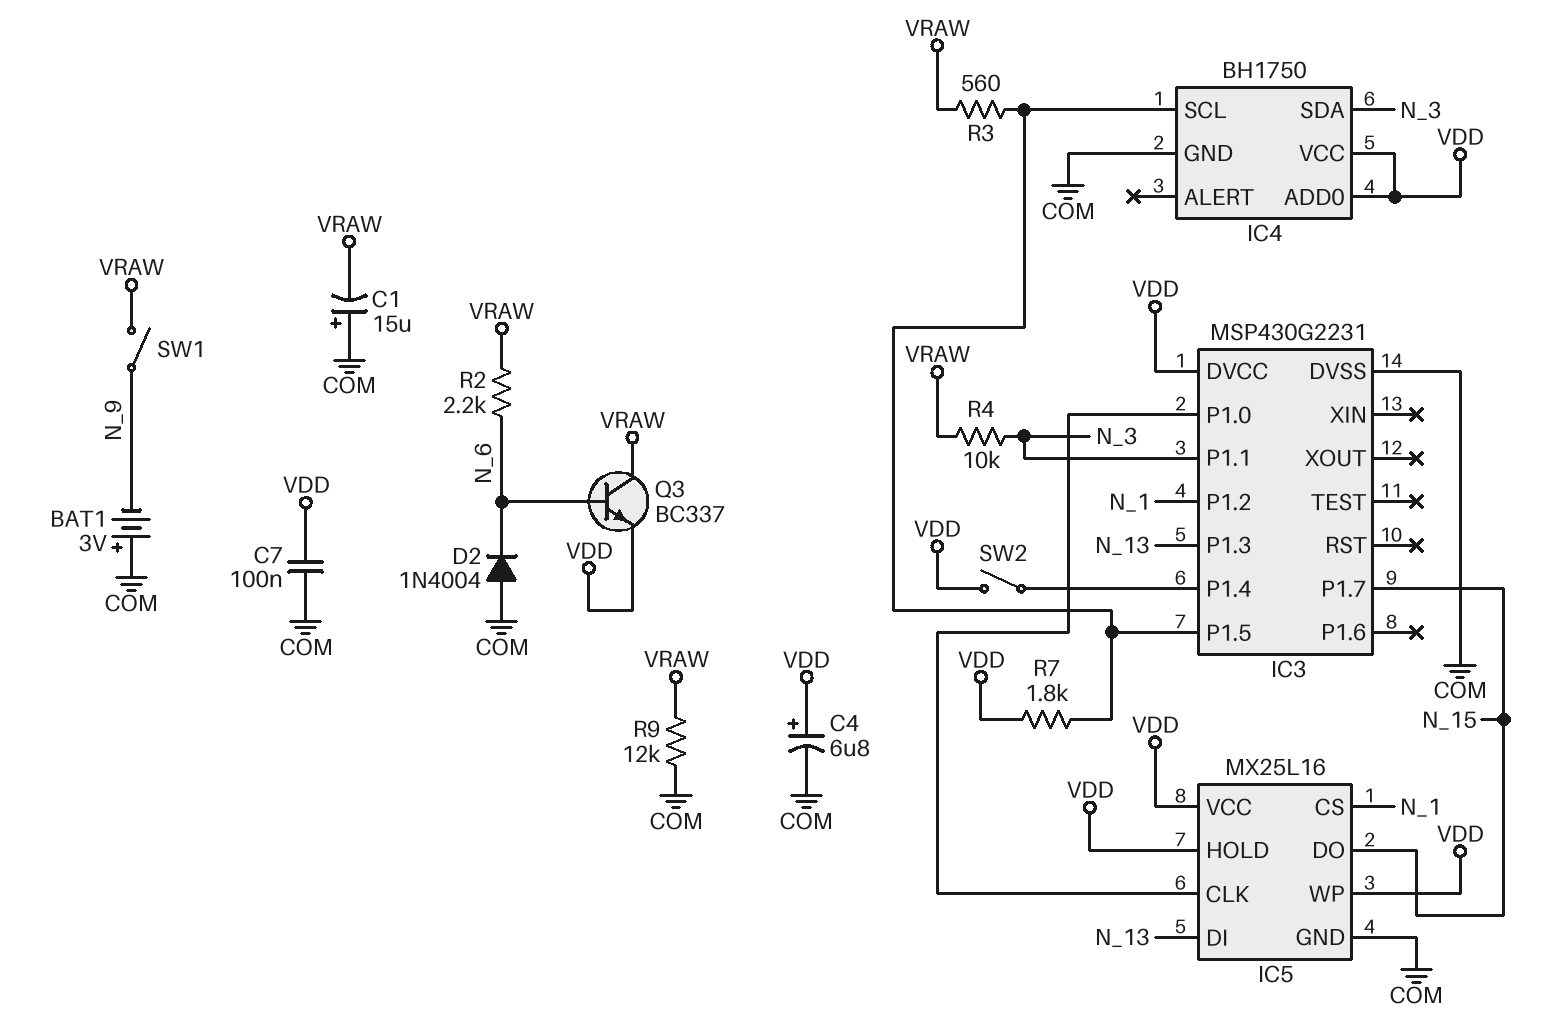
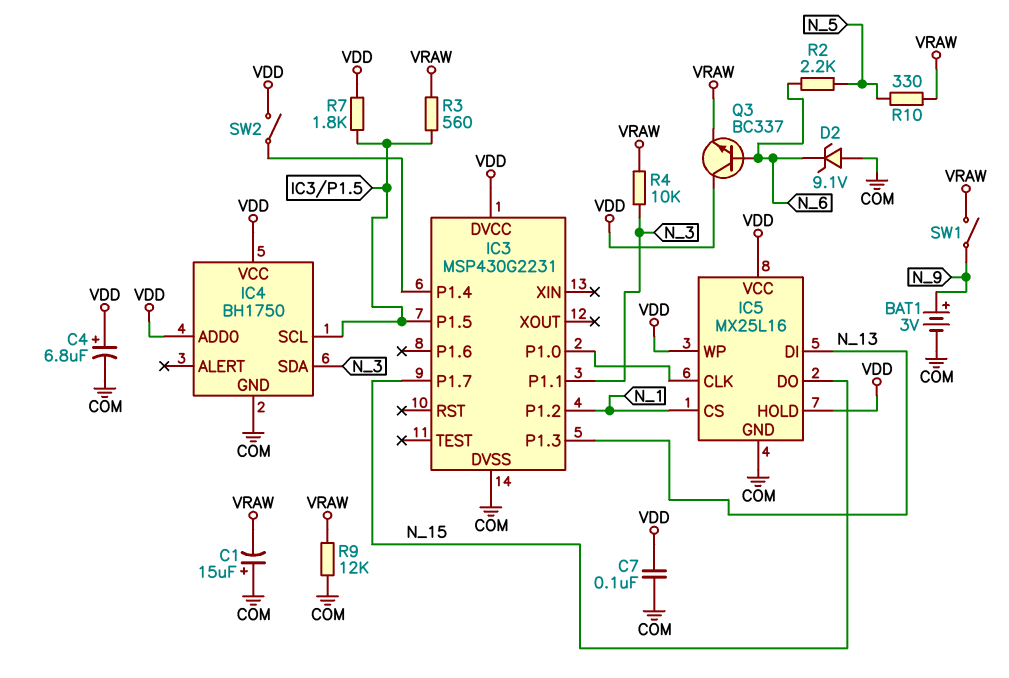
BAT1: 3V (plus COM, minus N_9) -> 3V (plus N_9, minus COM)
D2: diode 1N4004 (A COM, K N_6) -> zener 9.1V (A COM, K N_6)
Q3: NPN BC337 (B N_6, C VRAW, E VDD) -> NPN BC337 (B N_6, C VDD, E VRAW)
R2: 2.2k (N_6, VRAW) -> 2.2k (N_5, N_6)
R10: none -> 330 (N_5, VRAW)

